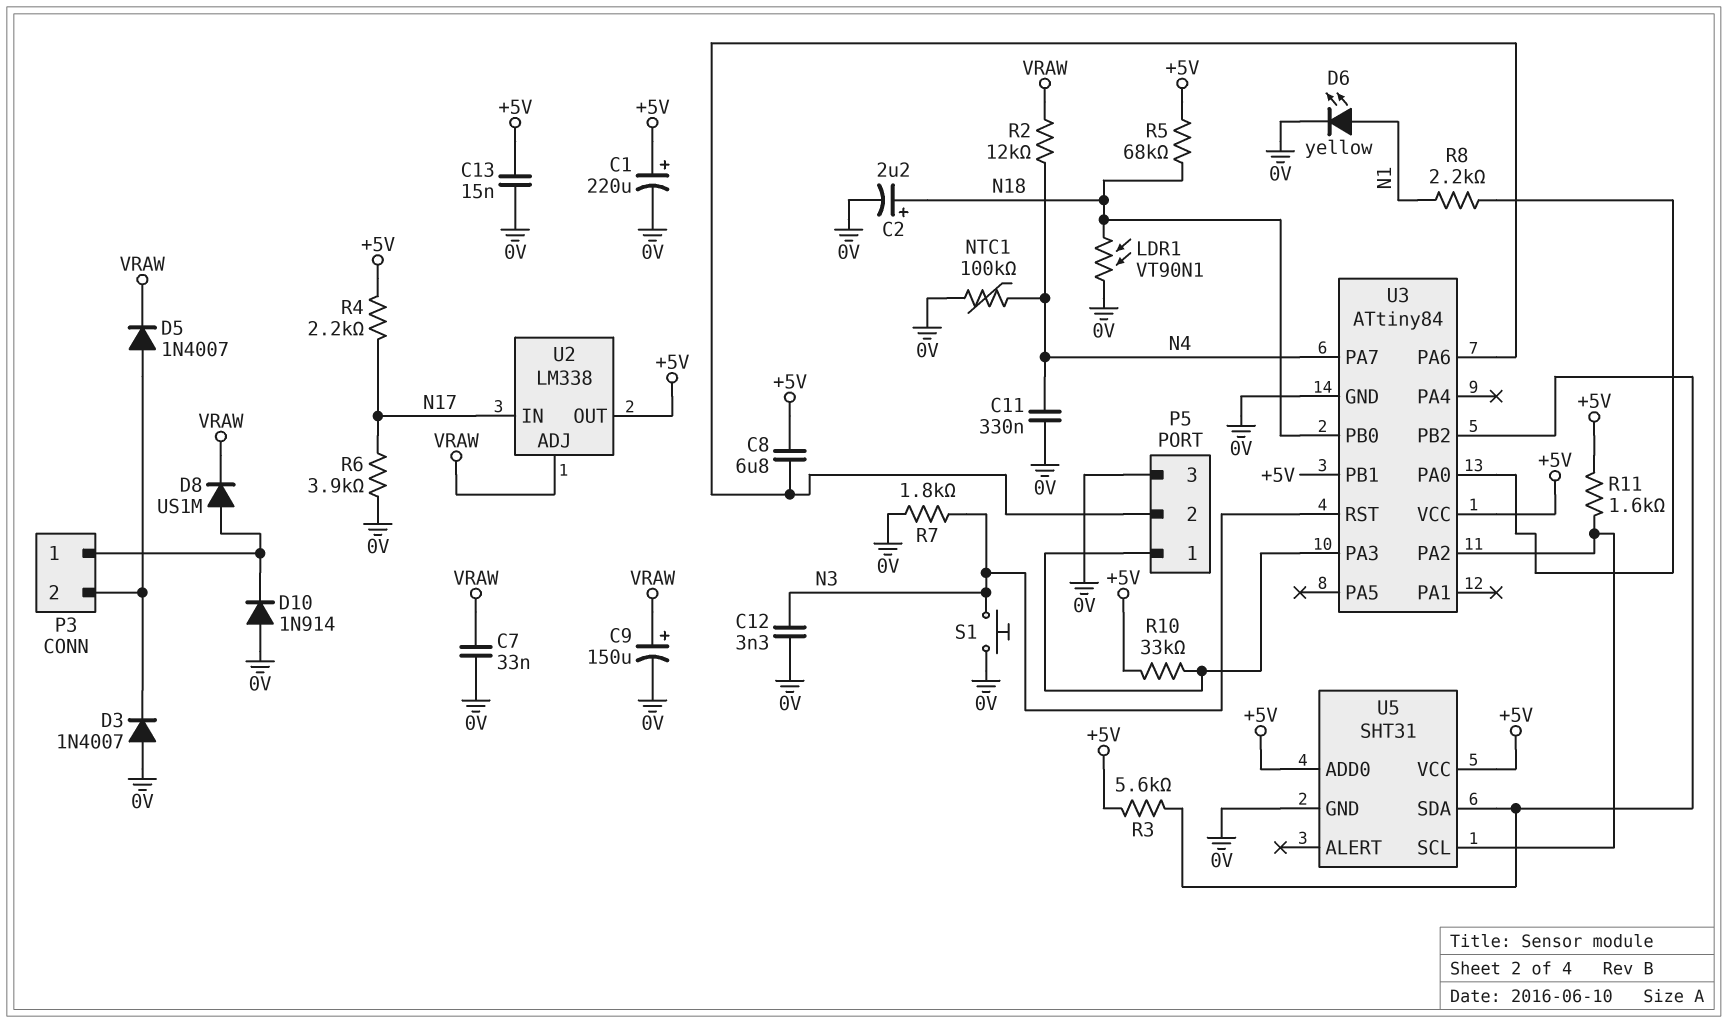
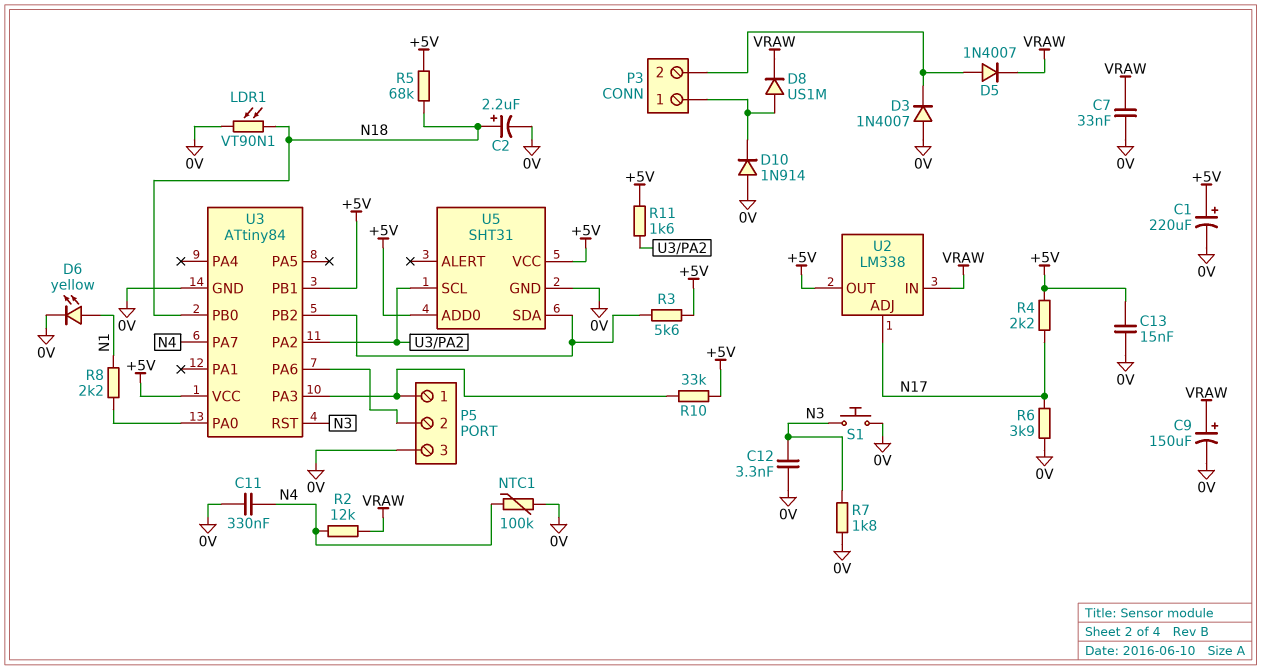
C8: 6.8uF (+5V, P5/2) -> none
U2 pin ADJ: VRAW -> N17
U2 pin IN: N17 -> VRAW

